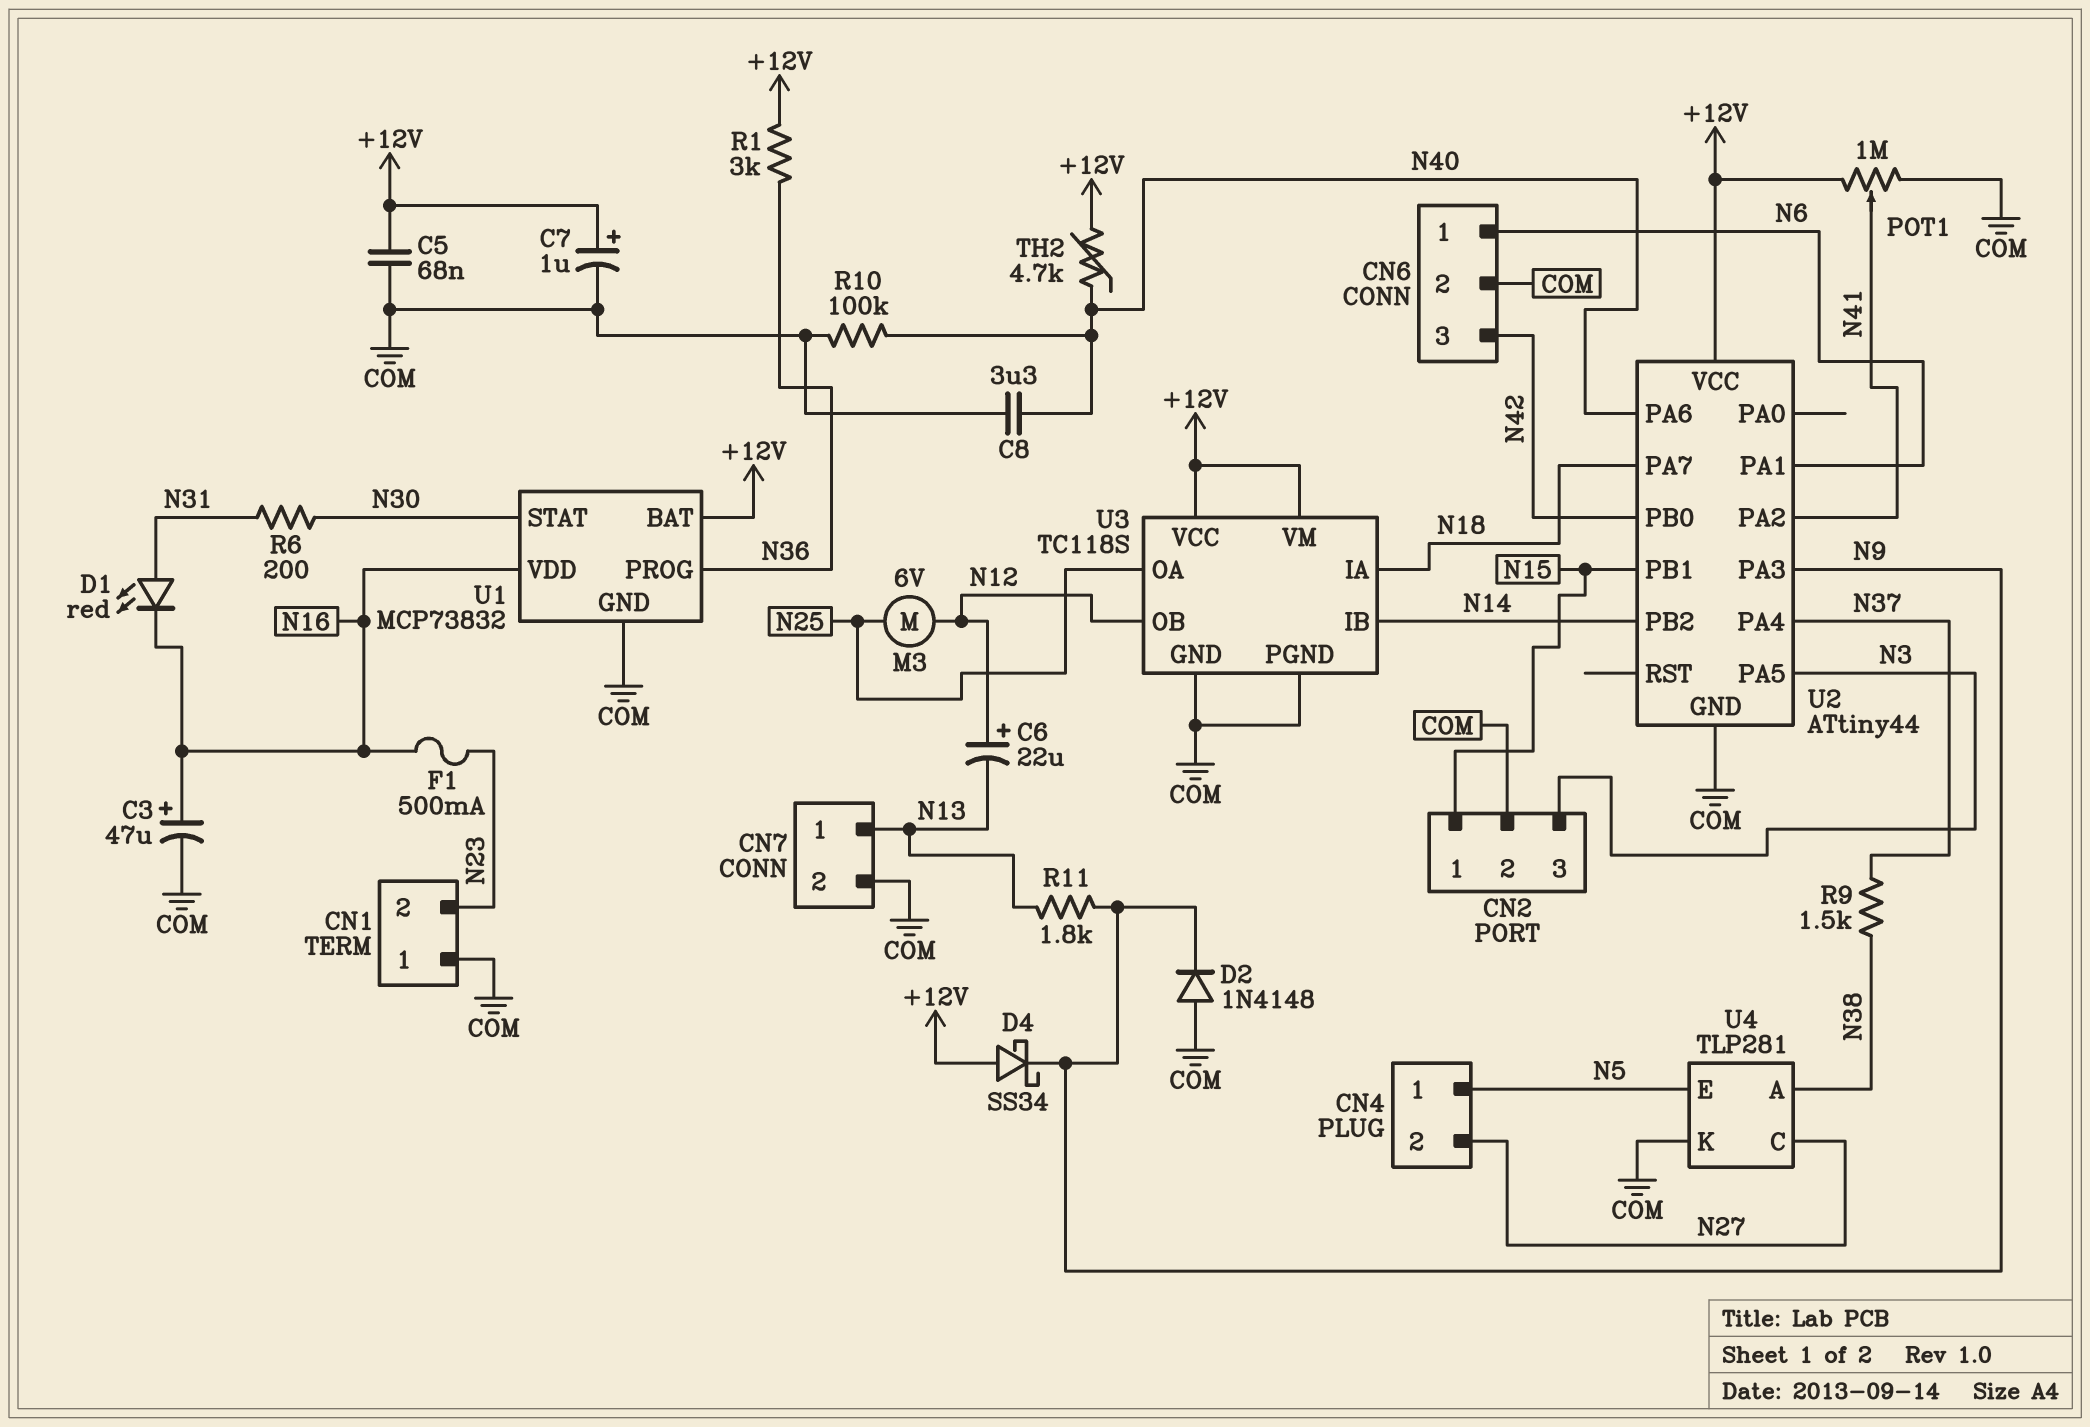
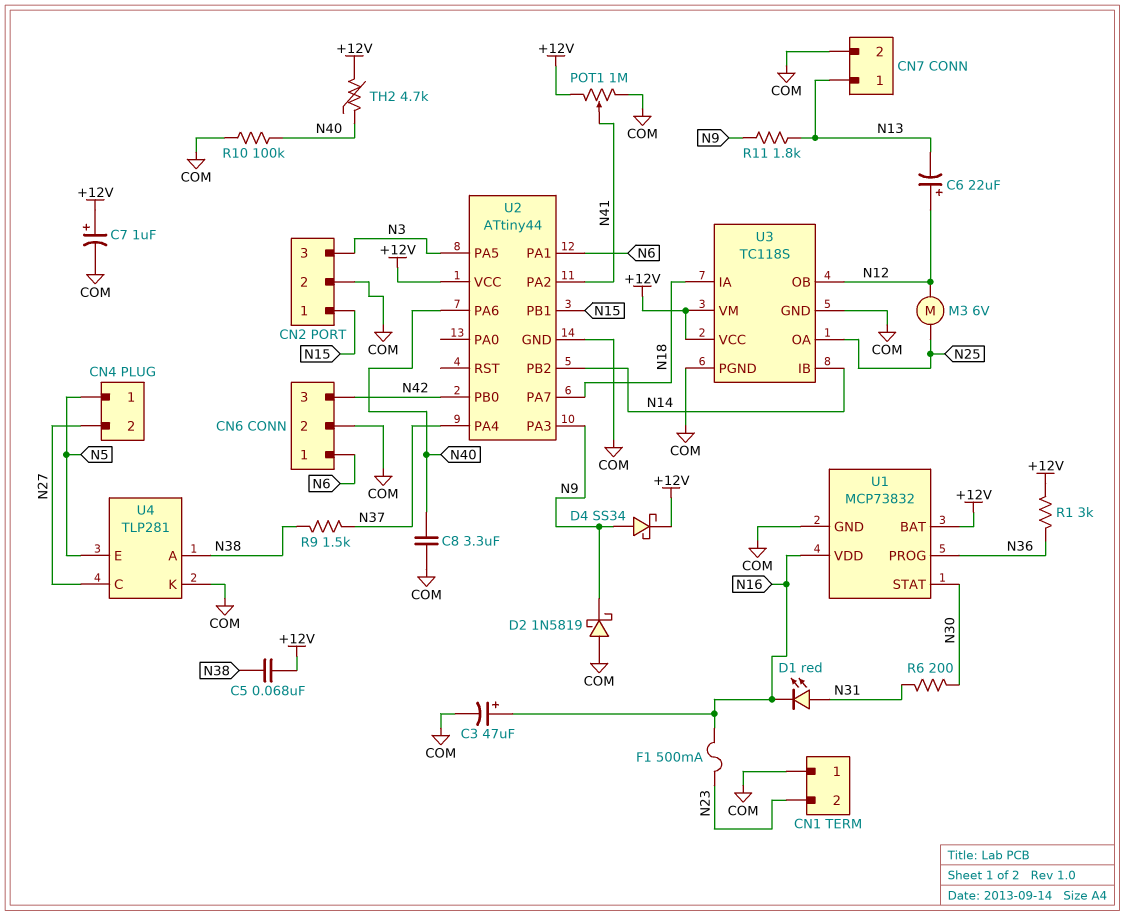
C5: 68nF (+12V, COM) -> 68nF (+12V, N38)
D2: diode 1N4148 (A COM, K N9) -> schottky 1N5819 (A COM, K N9)
D4: schottky SS34 (A +12V, K N9) -> schottky SS34 (A N9, K +12V)

